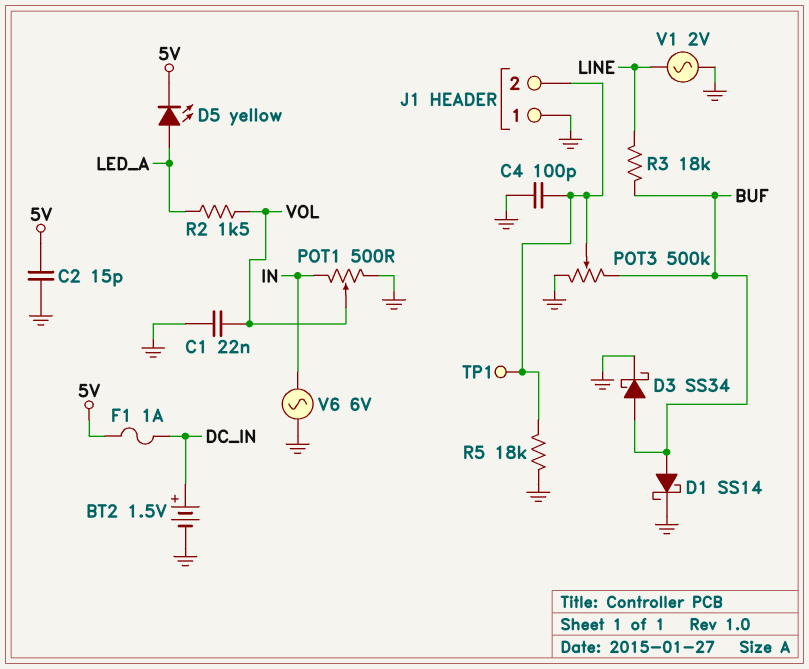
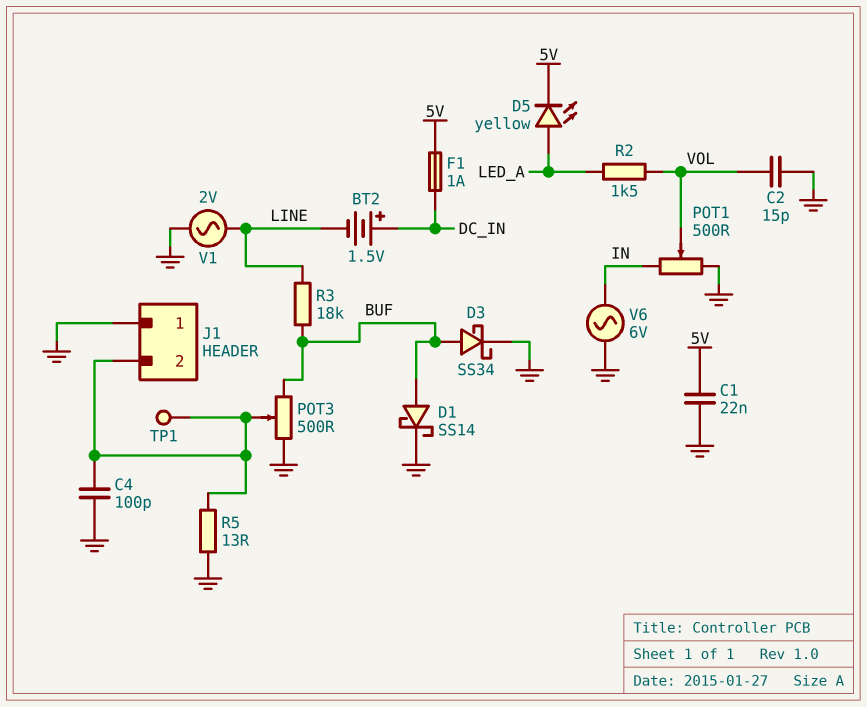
BT2: 1.5V (plus DC_IN, minus GND) -> 1.5V (plus DC_IN, minus LINE)
C1: 22nF (GND, VOL) -> 22nF (5V, GND)
C2: 15pF (5V, GND) -> 15pF (GND, VOL)
POT3: 500k (BUF, GND, wiper J1/2) -> 500 (BUF, GND, wiper J1/2)
R5: 18k (GND, J1/2) -> 13 (GND, J1/2)

